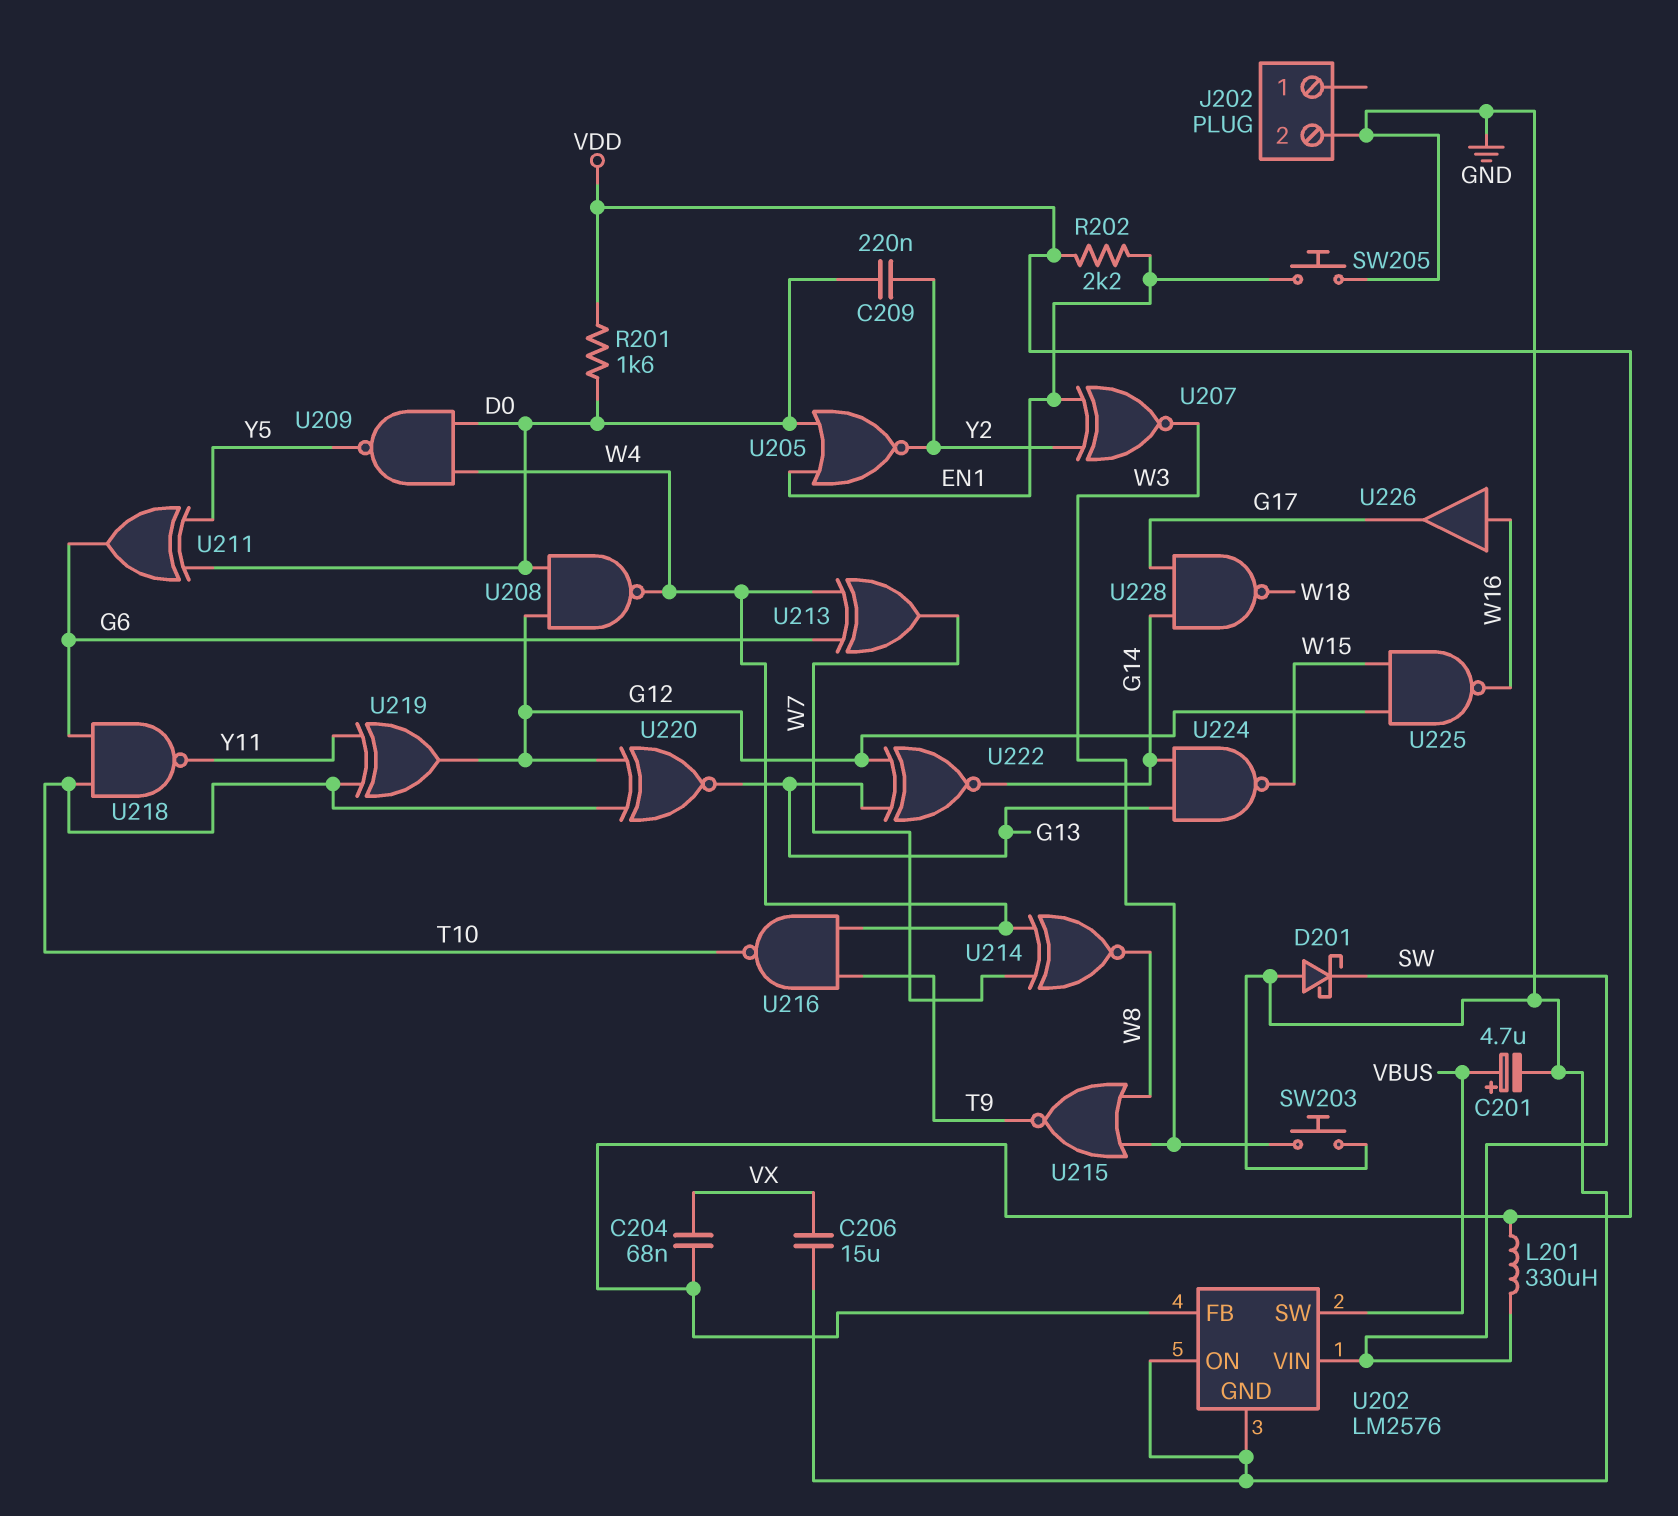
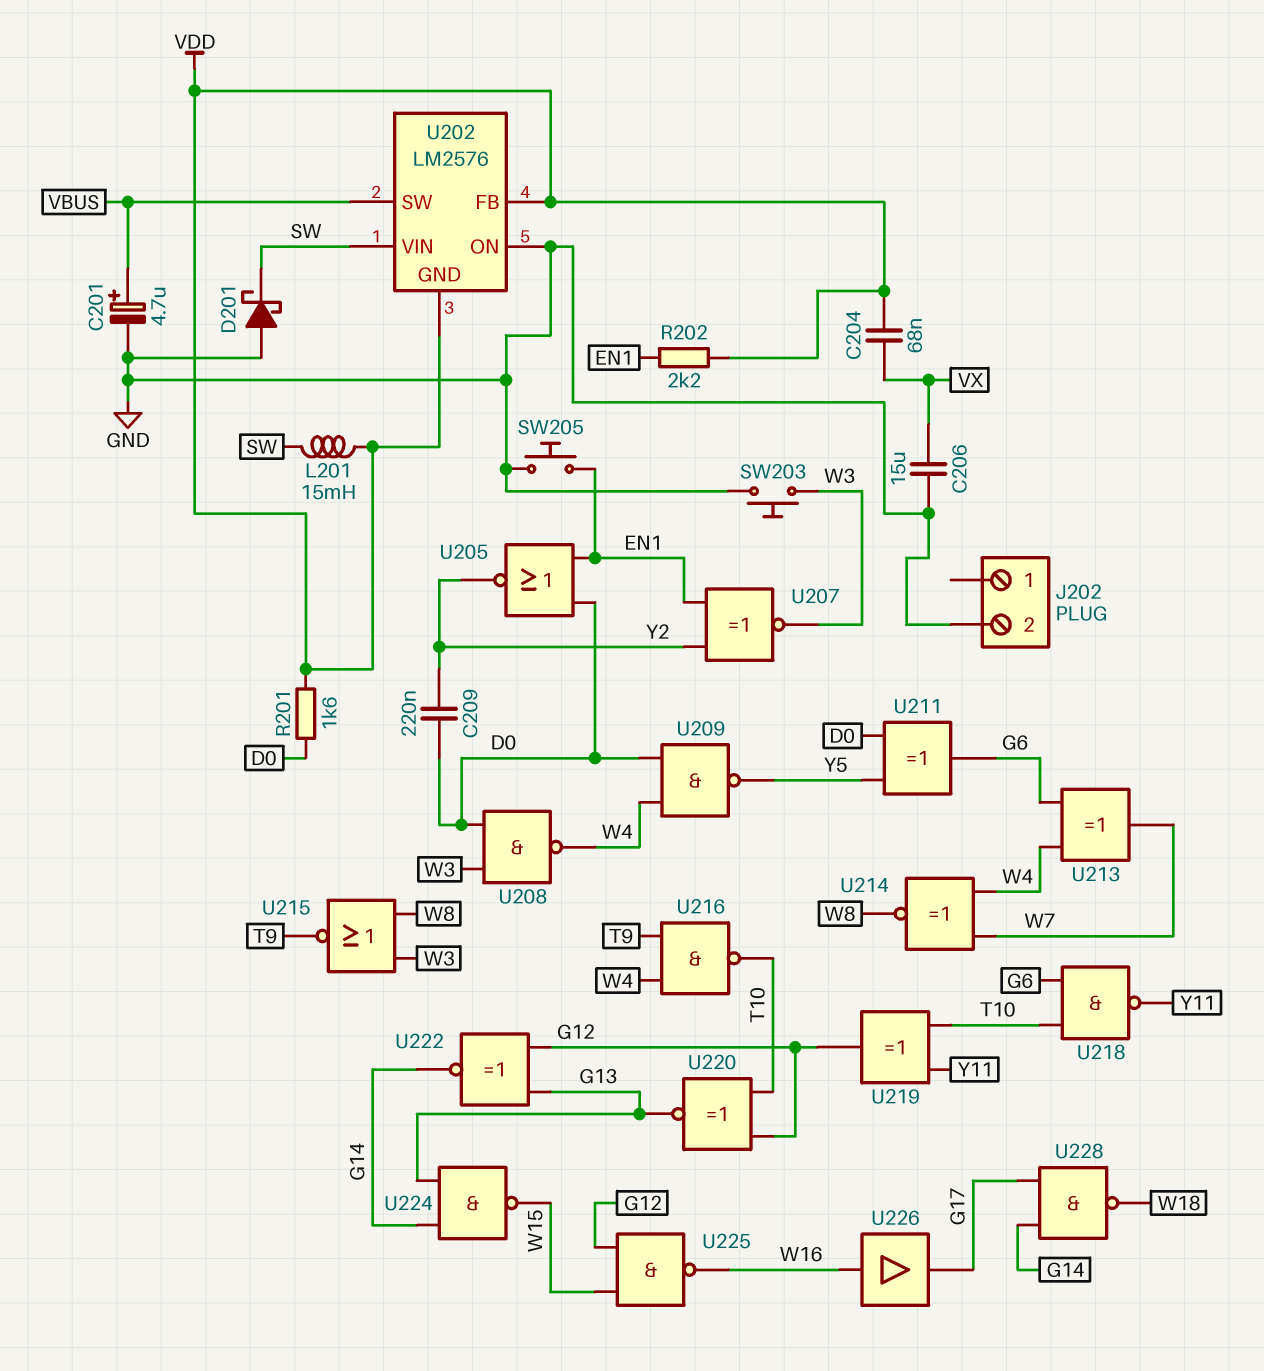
L201: 330uH (SW, VDD) -> 15mH (SW, VDD)
U202 pin GND: GND -> VDD
U208: NAND (in D0, in G12, out W4) -> NAND (in D0, in W3, out W4)

